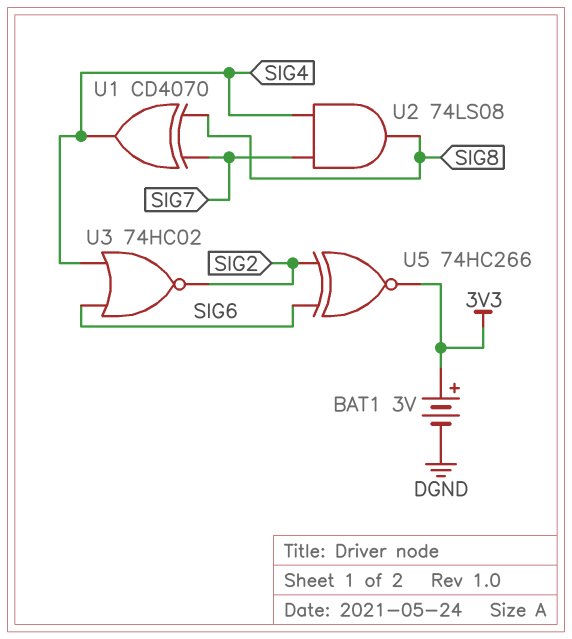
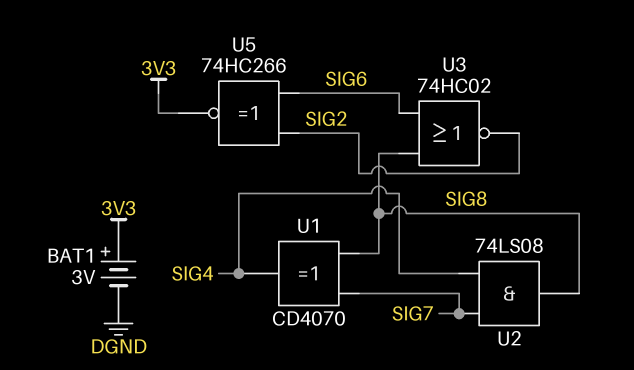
U3: NOR 74HC02 (in SIG4, in SIG6, out SIG2) -> NOR 74HC02 (in SIG6, in SIG8, out SIG2)

